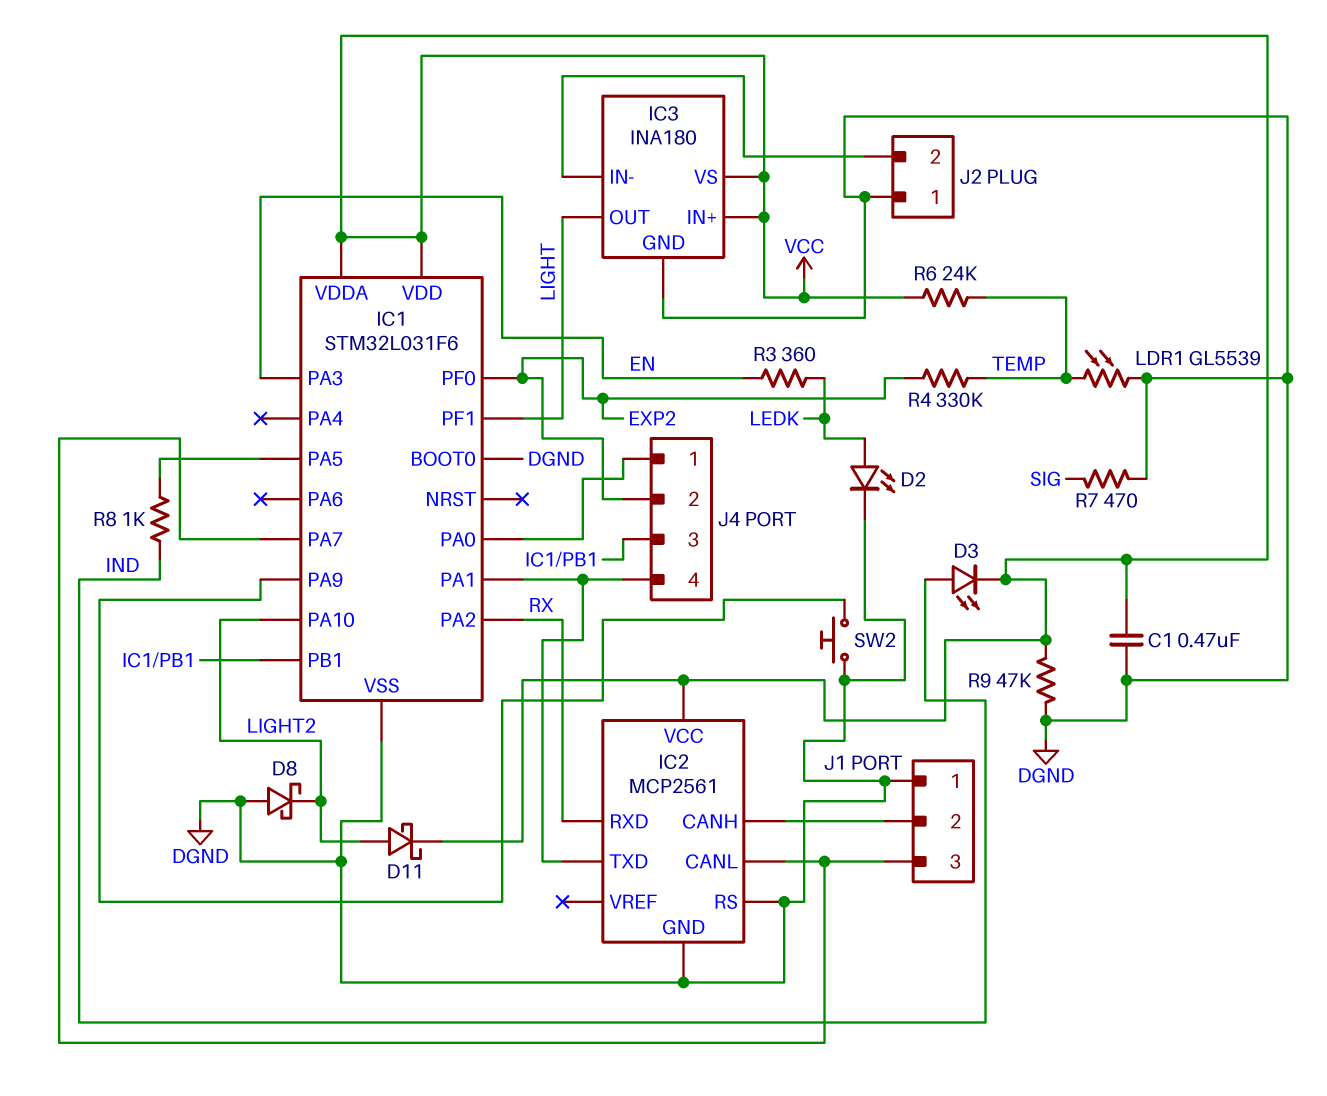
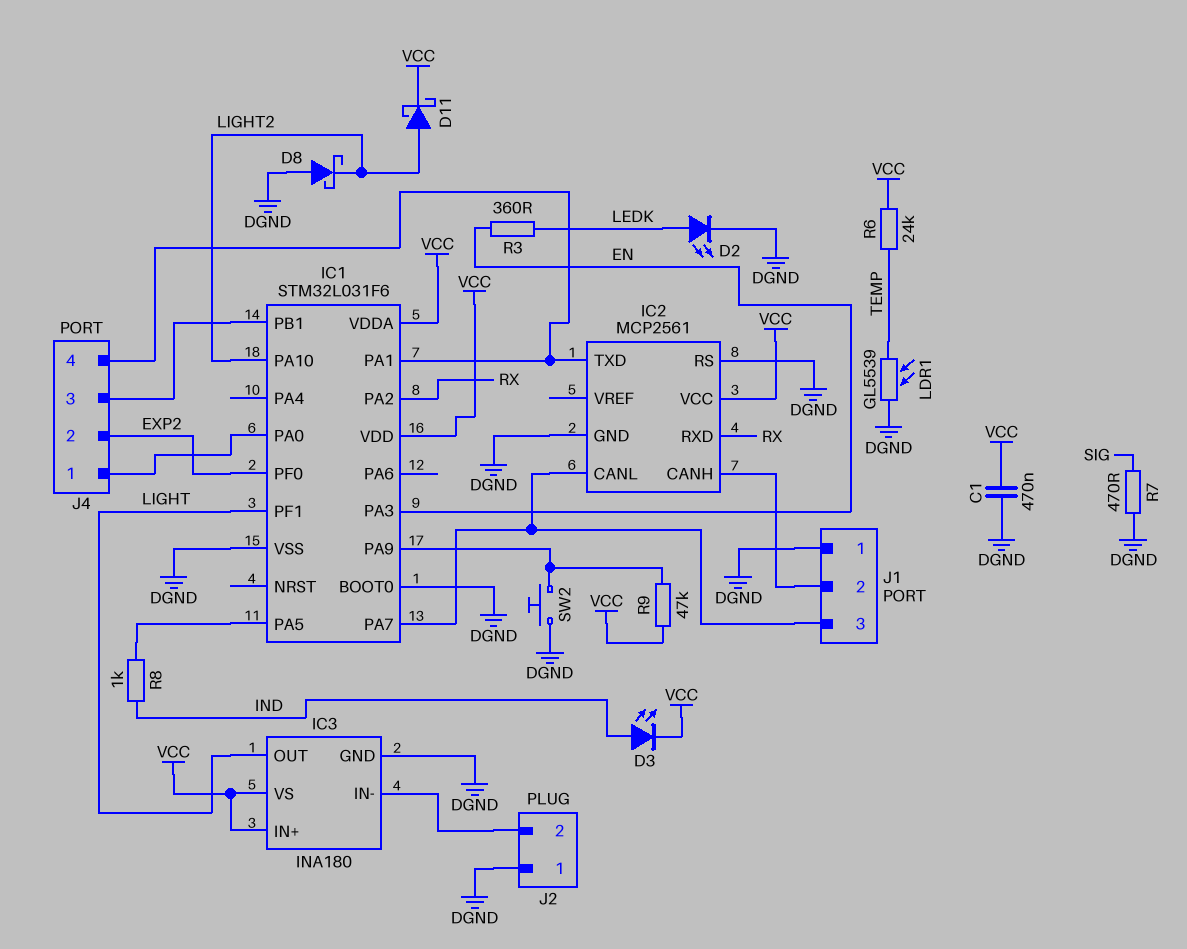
R4: 330k (EXP2, TEMP) -> none
R9: 47k (DGND, VCC) -> 47k (IC1/PA9, VCC)

